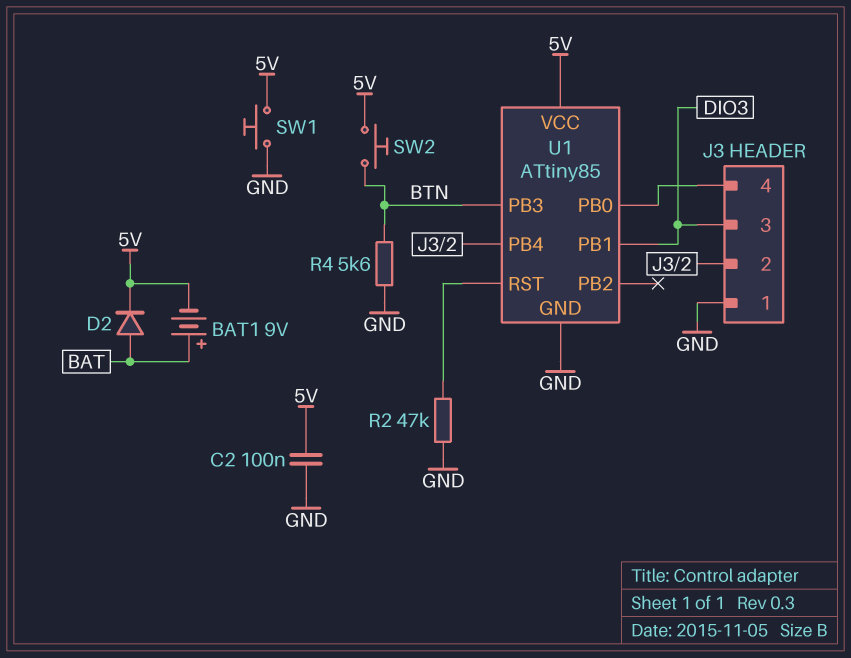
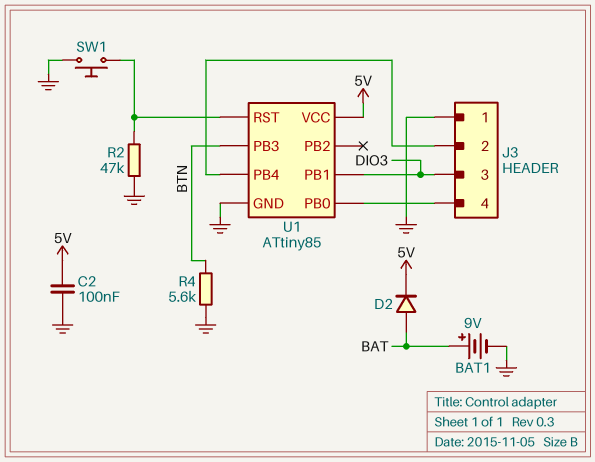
BAT1: 9V (plus BAT, minus 5V) -> 9V (plus BAT, minus GND)
SW1: button (5V, GND) -> button (GND, U1/RST)
SW2: button (5V, BTN) -> none

